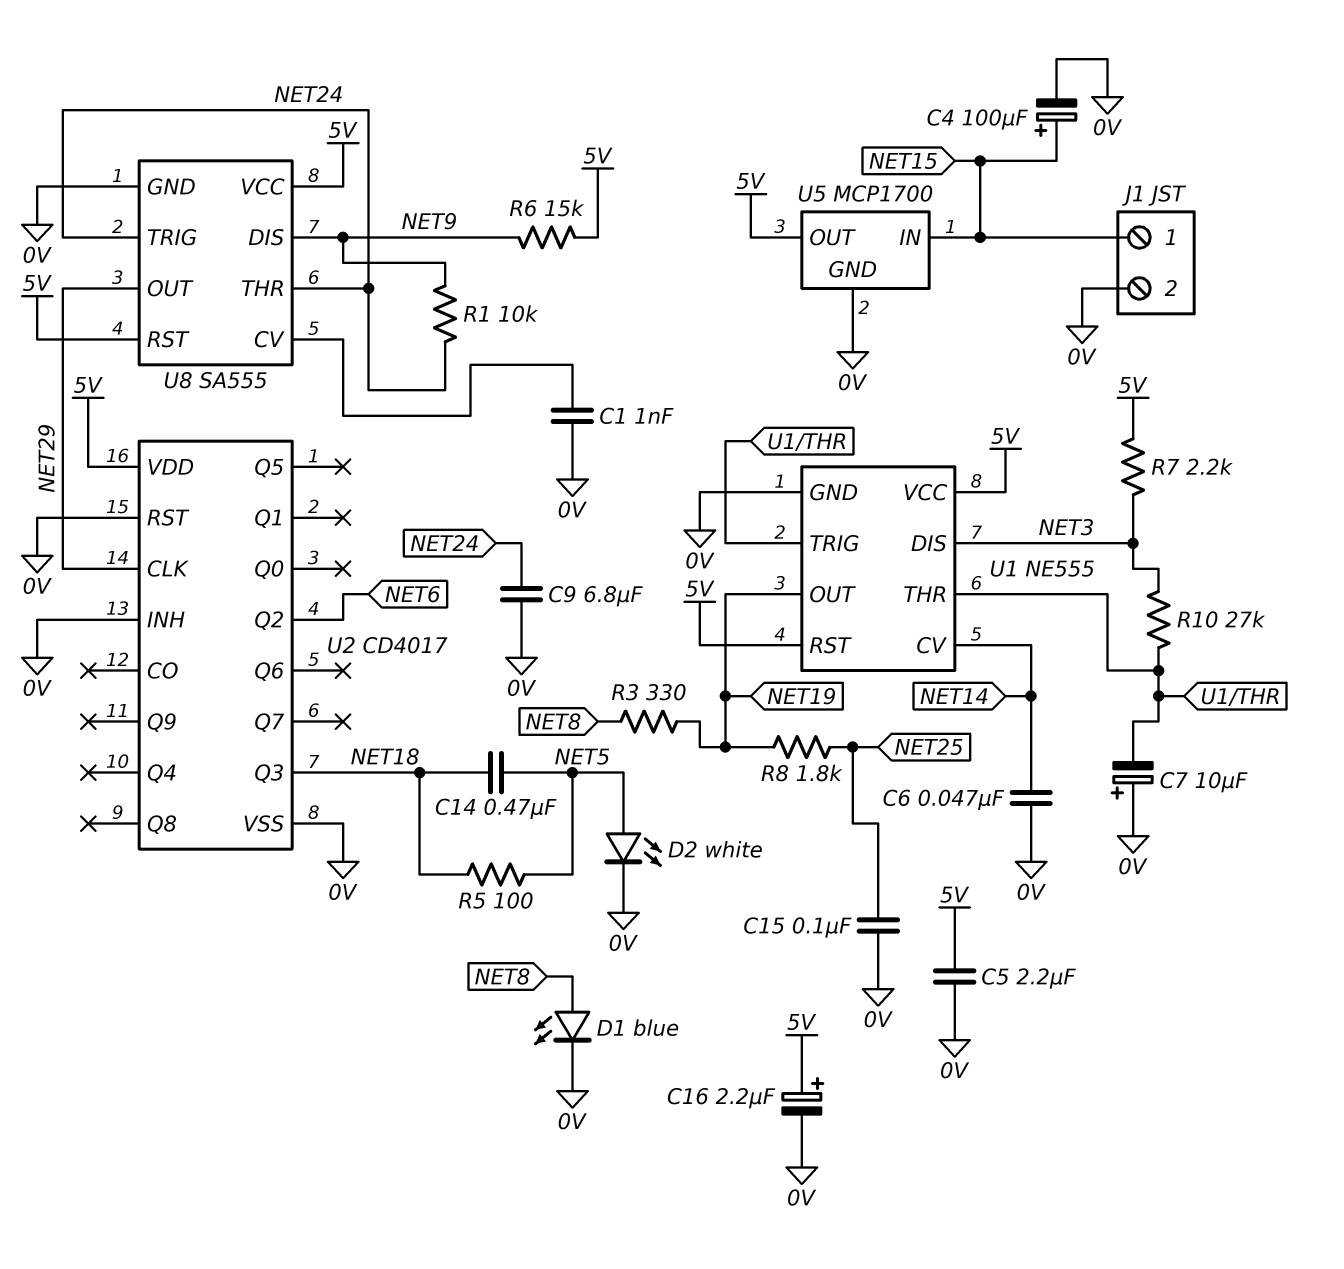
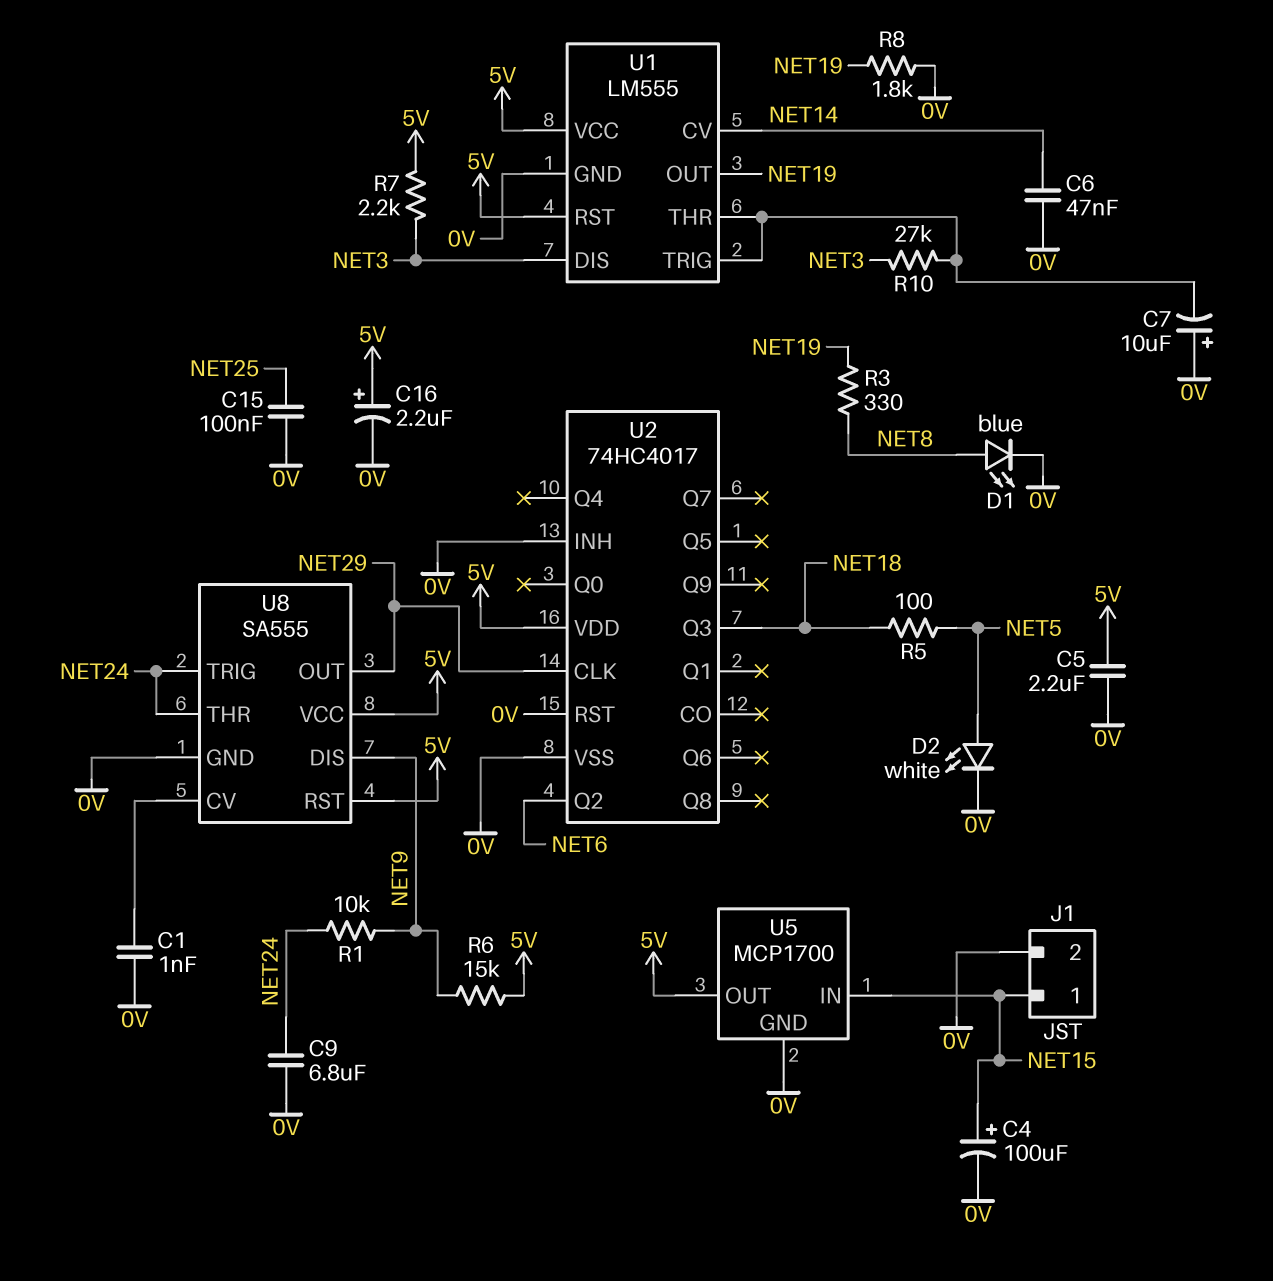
C14: 470nF (NET5, NET18) -> none
R8: 1.8k (NET19, NET25) -> 1.8k (0V, NET19)
U1: NE555 -> LM555
U2: CD4017 -> 74HC4017

